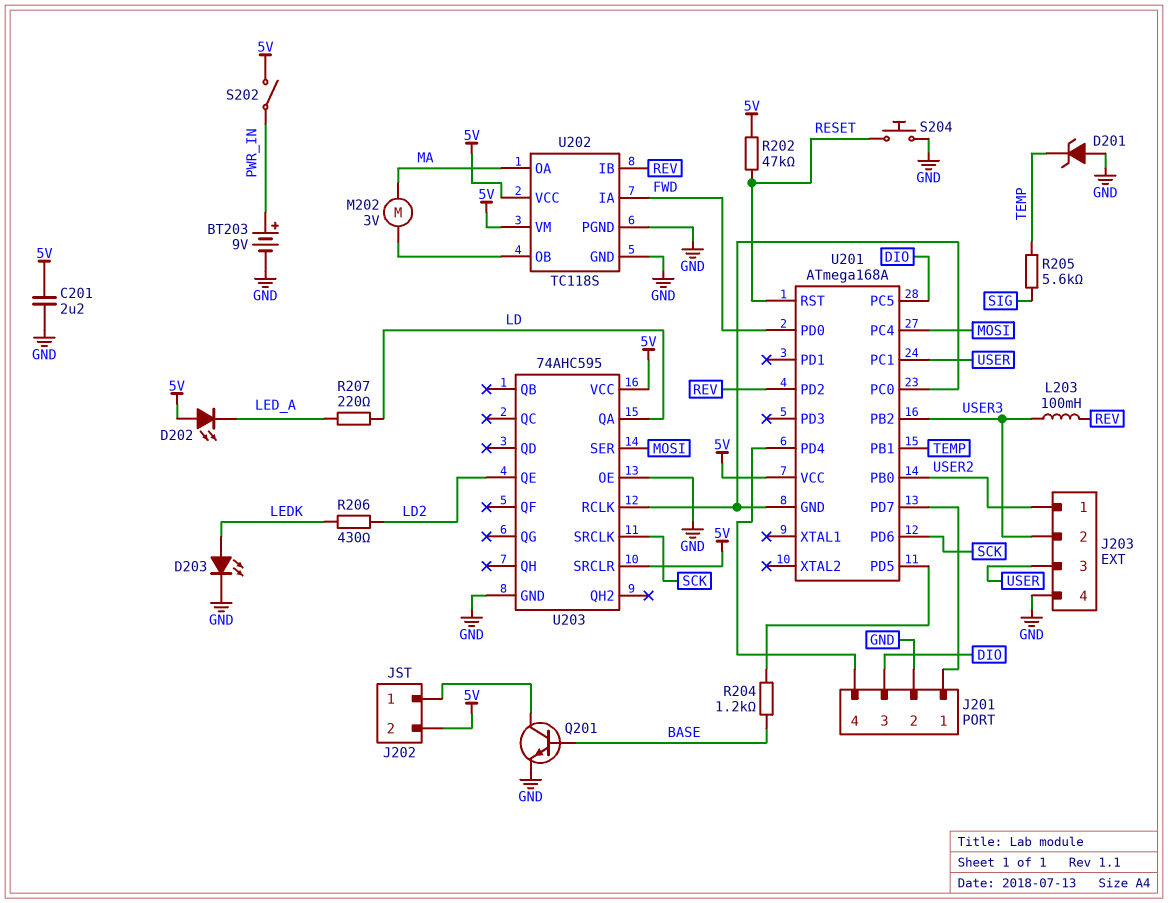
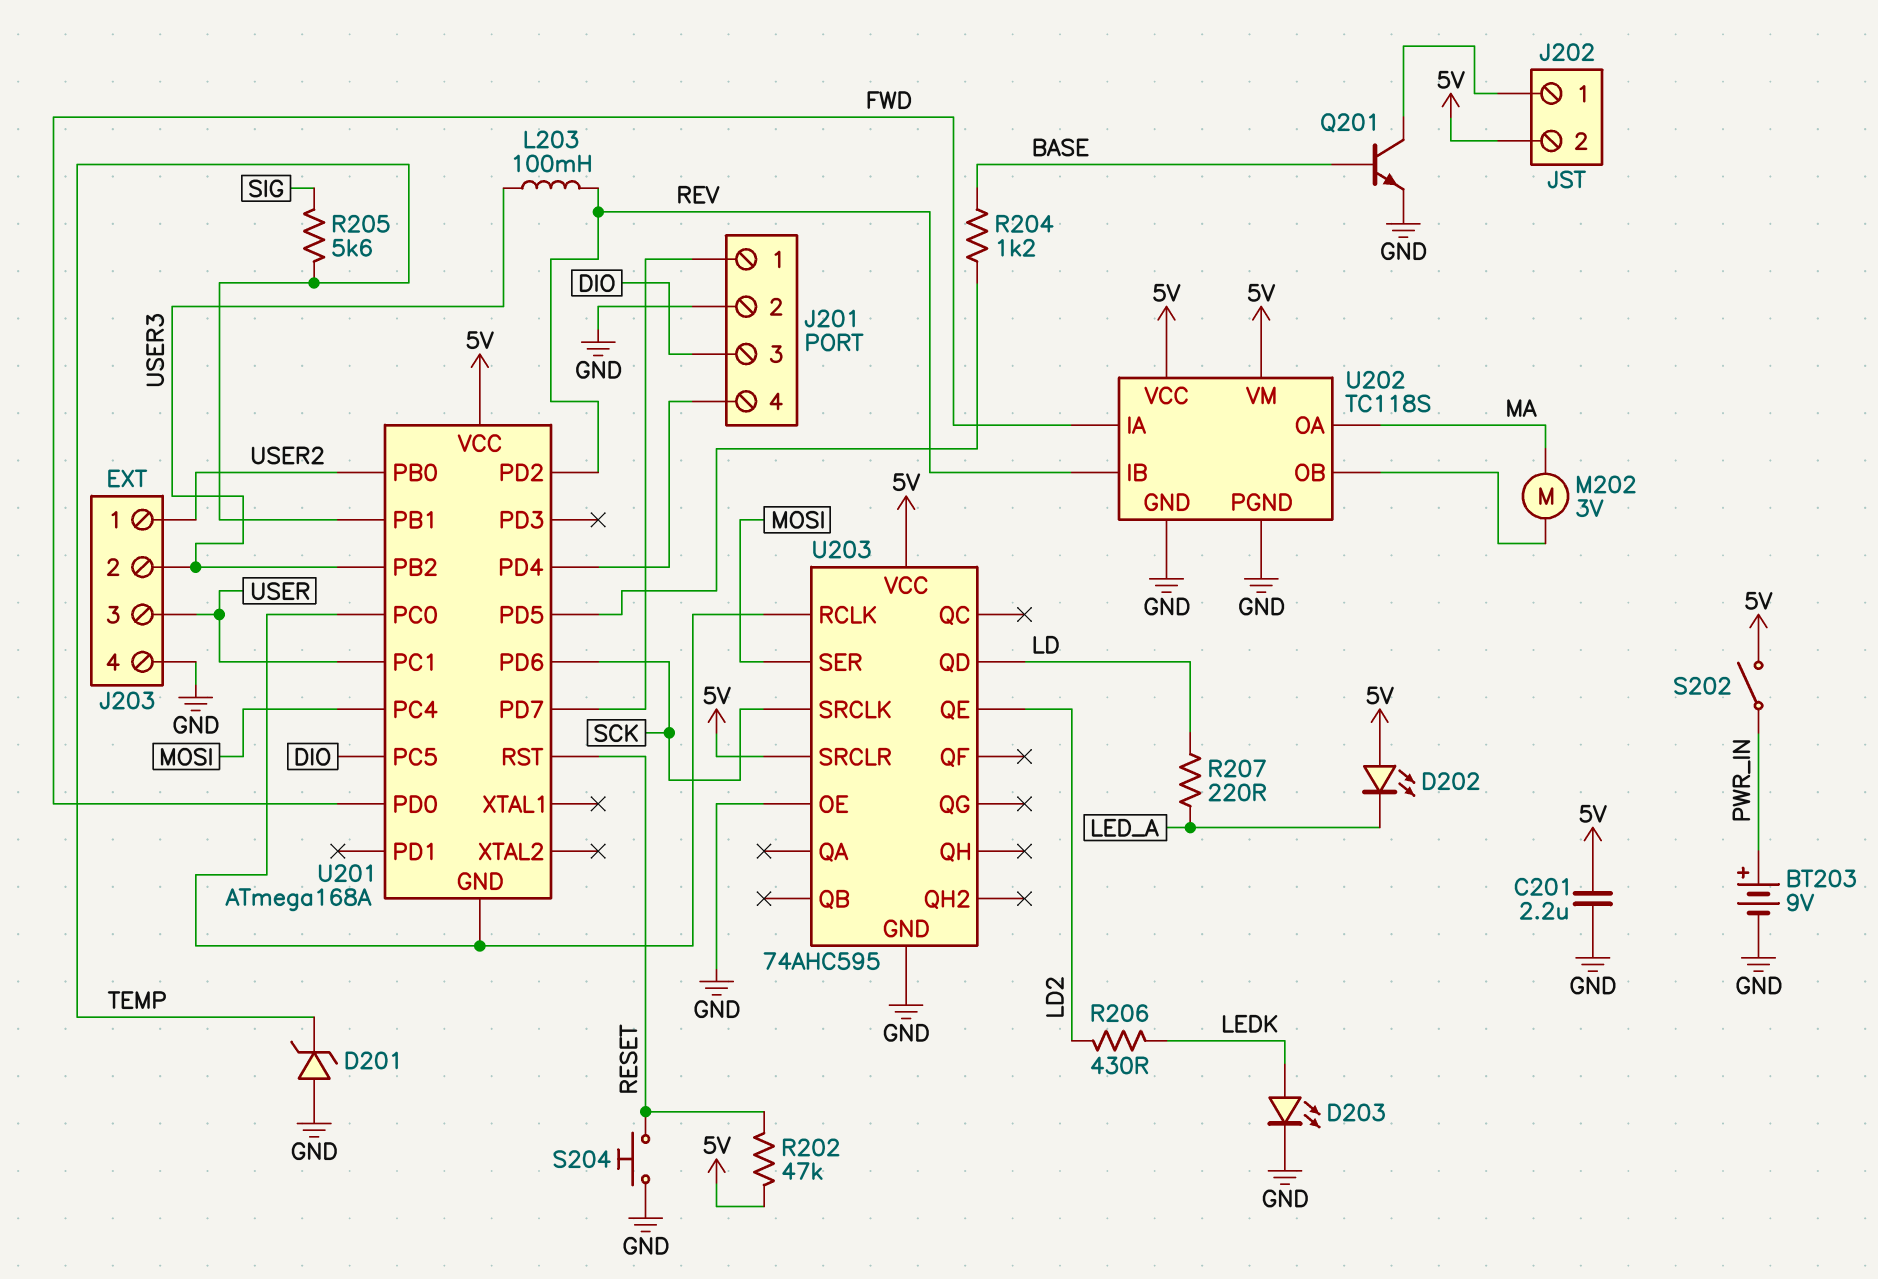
U203 pin QA: LD -> none
U203 pin QD: none -> LD

